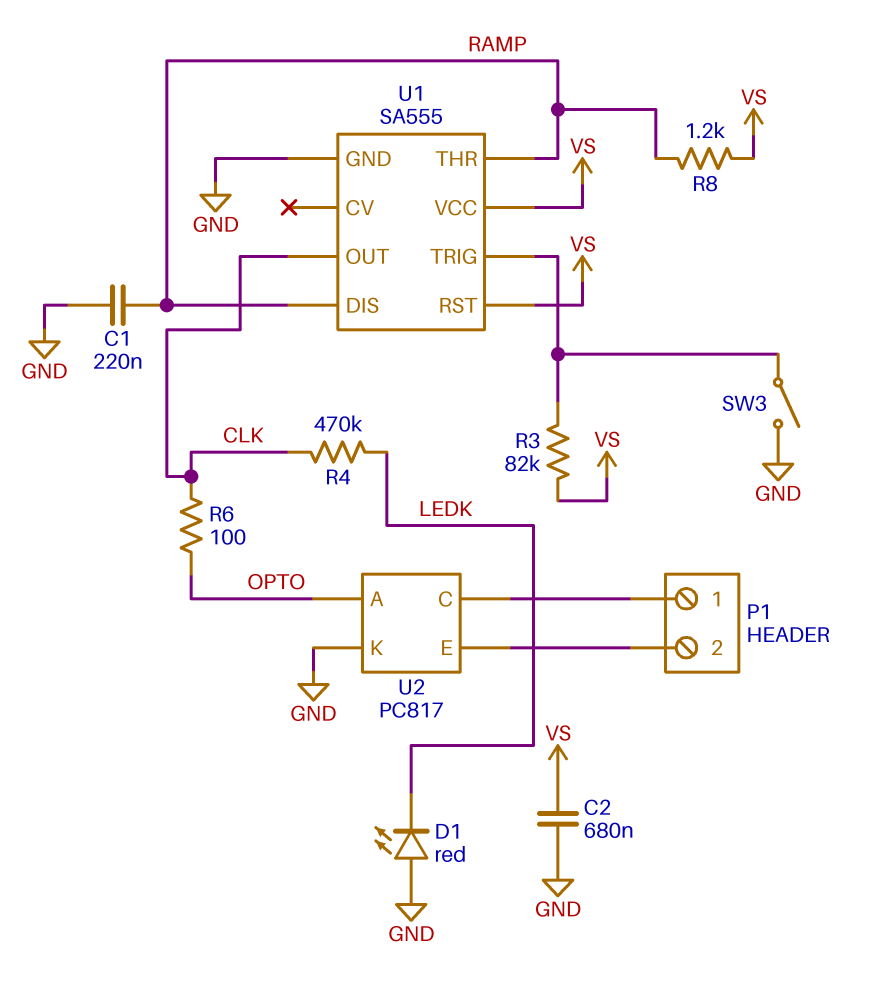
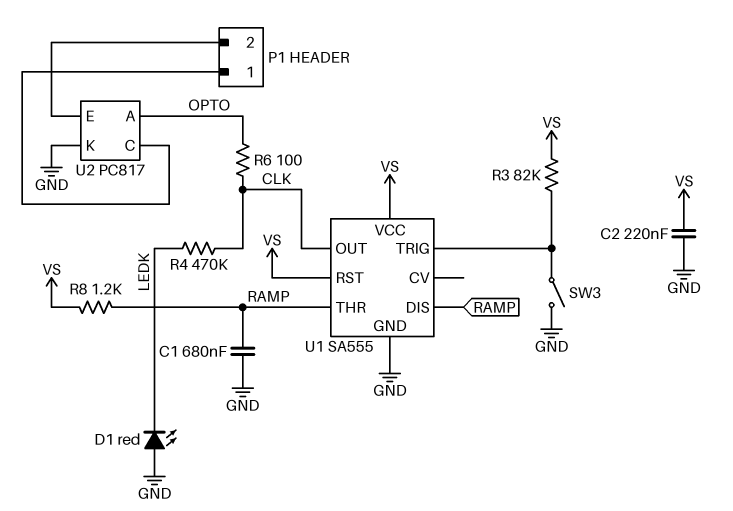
C1: 220nF (GND, RAMP) -> 680nF (GND, RAMP)
C2: 680nF (GND, VS) -> 220nF (GND, VS)

